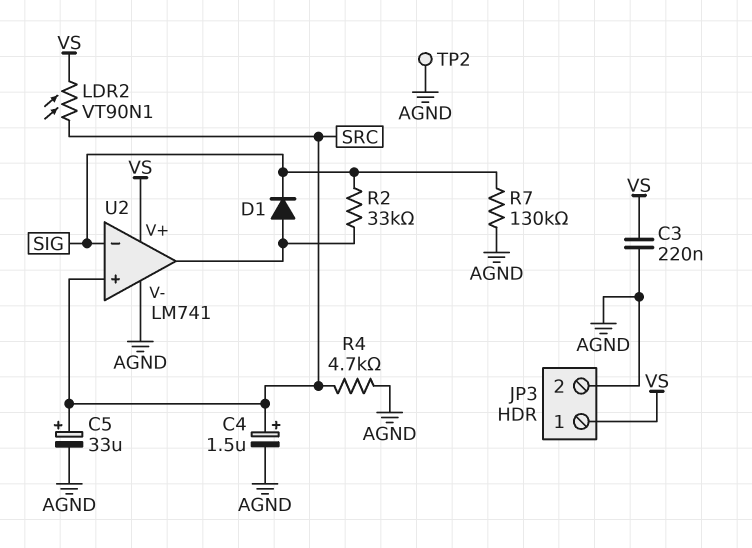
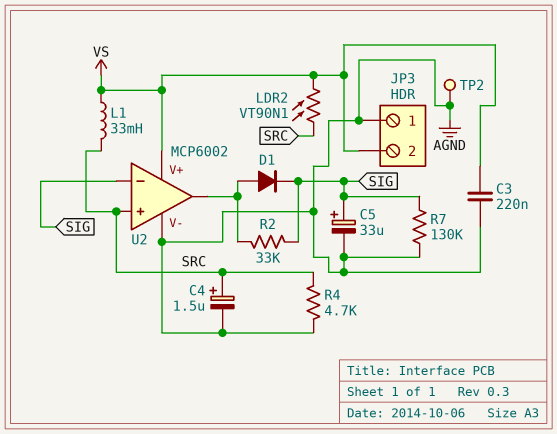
C5: 33uF (plus SRC, minus AGND) -> 33uF (plus SIG, minus AGND)
JP3 pin 1: VS -> AGND
JP3 pin 2: AGND -> VS
L1: none -> 33mH (SRC, VS)
U2: LM741 -> MCP6002

